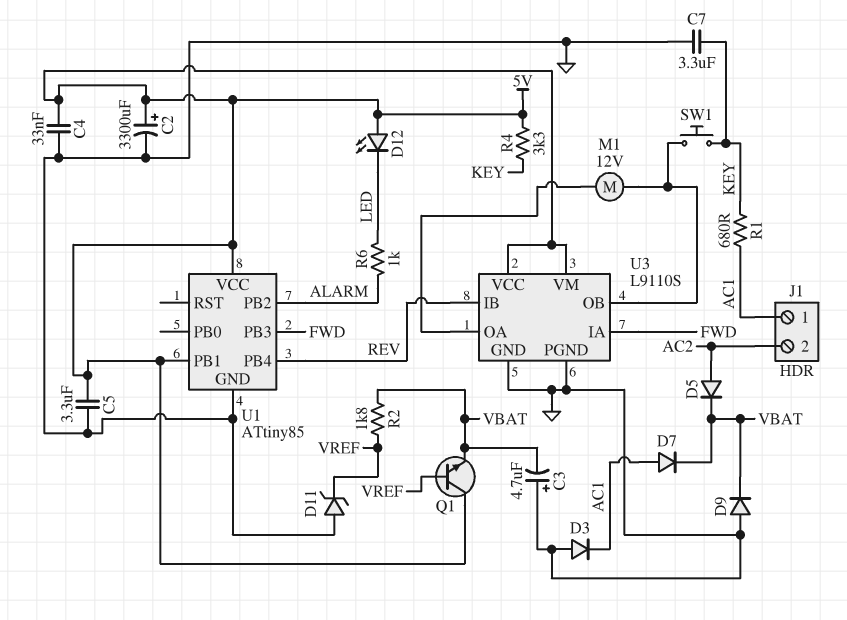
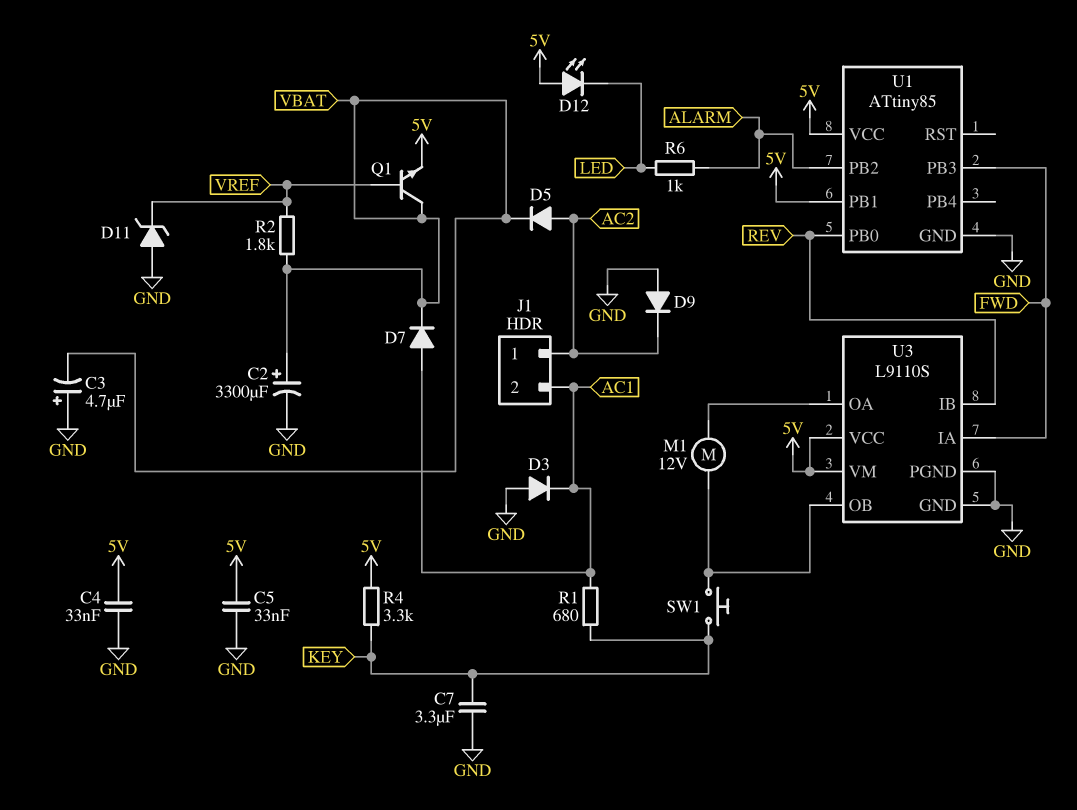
C2: 3300uF (plus 5V, minus GND) -> 3300uF (plus VBAT, minus GND)
C5: 3.3uF (5V, GND) -> 33nF (5V, GND)
D9: diode (A GND, K VBAT) -> diode (A GND, K AC2)
J1 pin 1: AC1 -> AC2
J1 pin 2: AC2 -> AC1
Q1: NPN (B VREF, C 5V, E VBAT) -> NPN (B VREF, C VBAT, E 5V)
U1 pin PB0: none -> REV
U1 pin PB4: REV -> none

